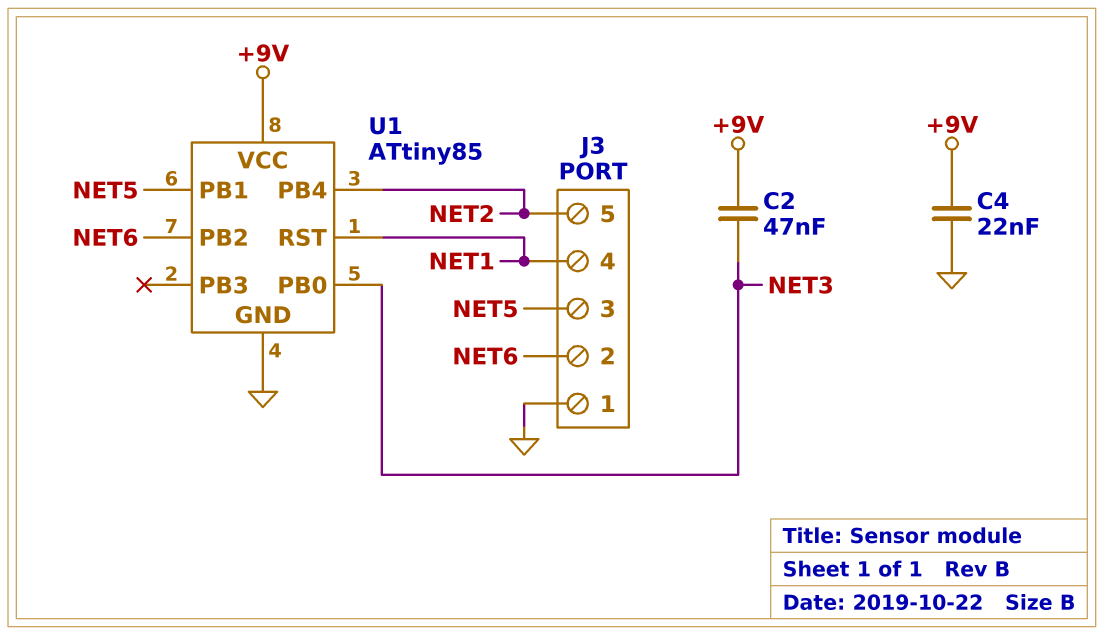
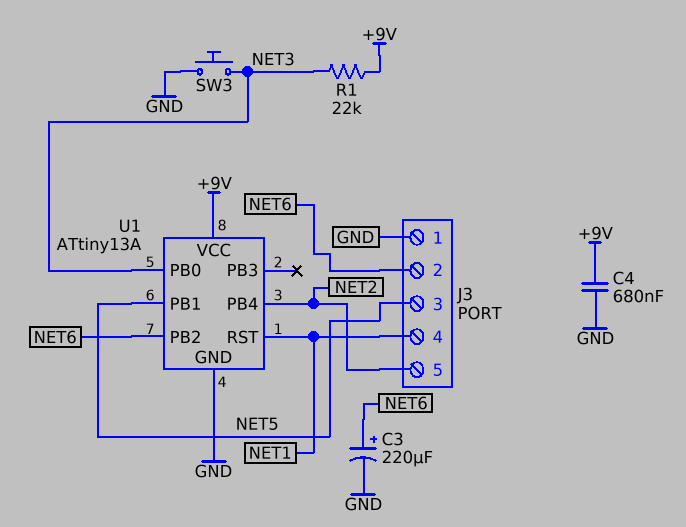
C2: 47nF (+9V, NET3) -> none
C3: none -> 220uF (plus NET6, minus GND)
C4: 22nF (+9V, GND) -> 680nF (+9V, GND)
R1: none -> 22k (+9V, NET3)
SW3: none -> button (GND, NET3)
U1: ATtiny85 -> ATtiny13A

